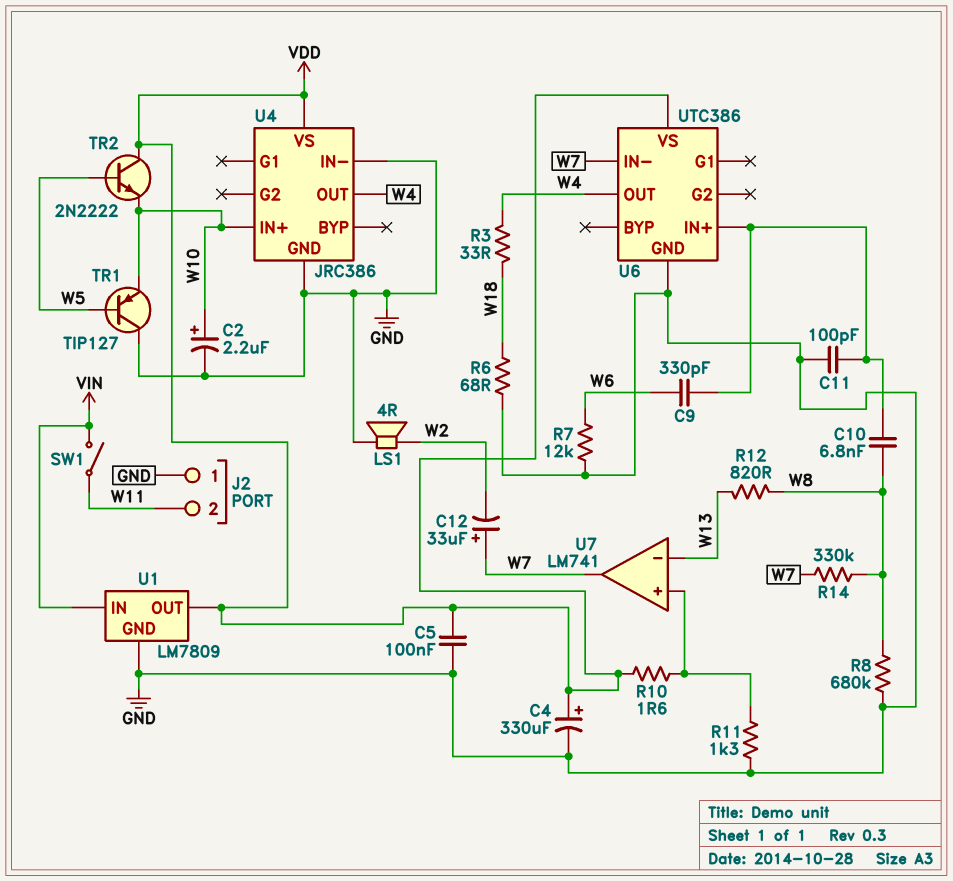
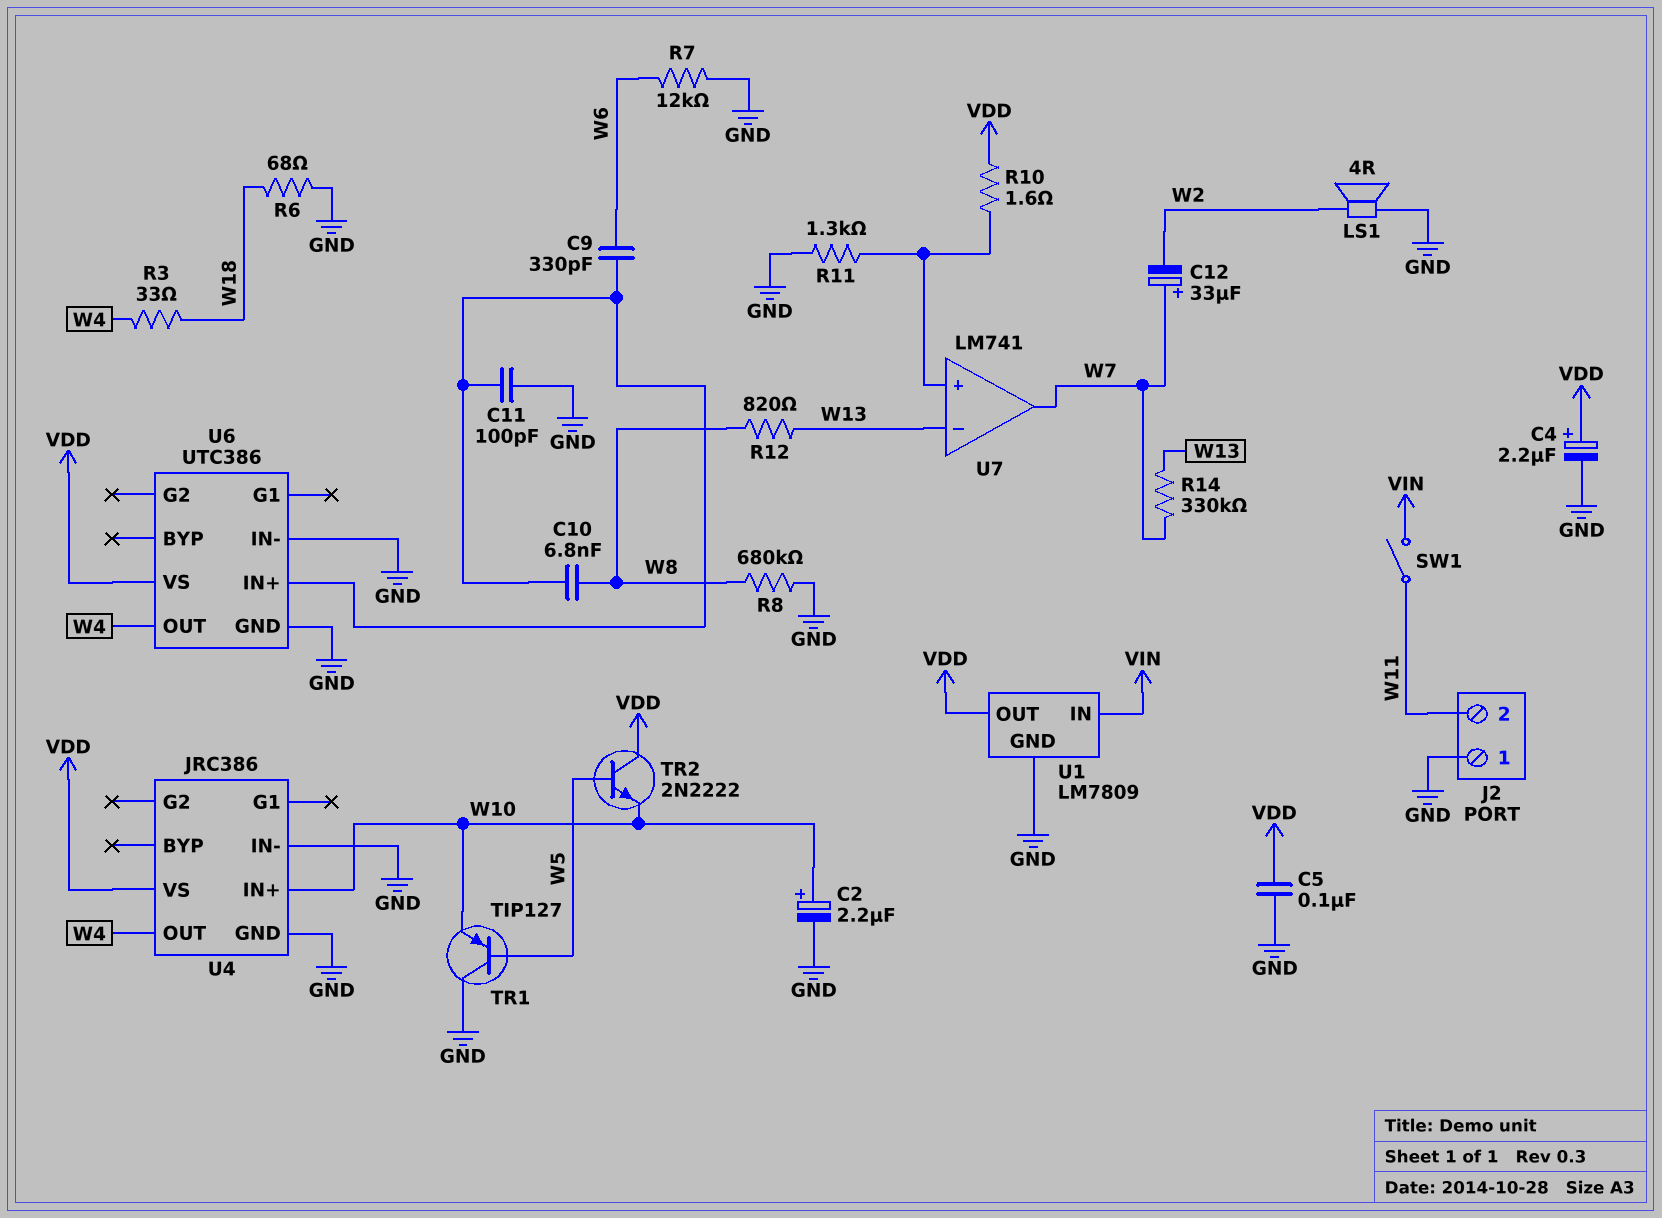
C4: 330uF (plus VDD, minus GND) -> 2.2uF (plus VDD, minus GND)
R14: 330k (W7, W8) -> 330k (W7, W13)
U6 pin IN-: W7 -> GND

